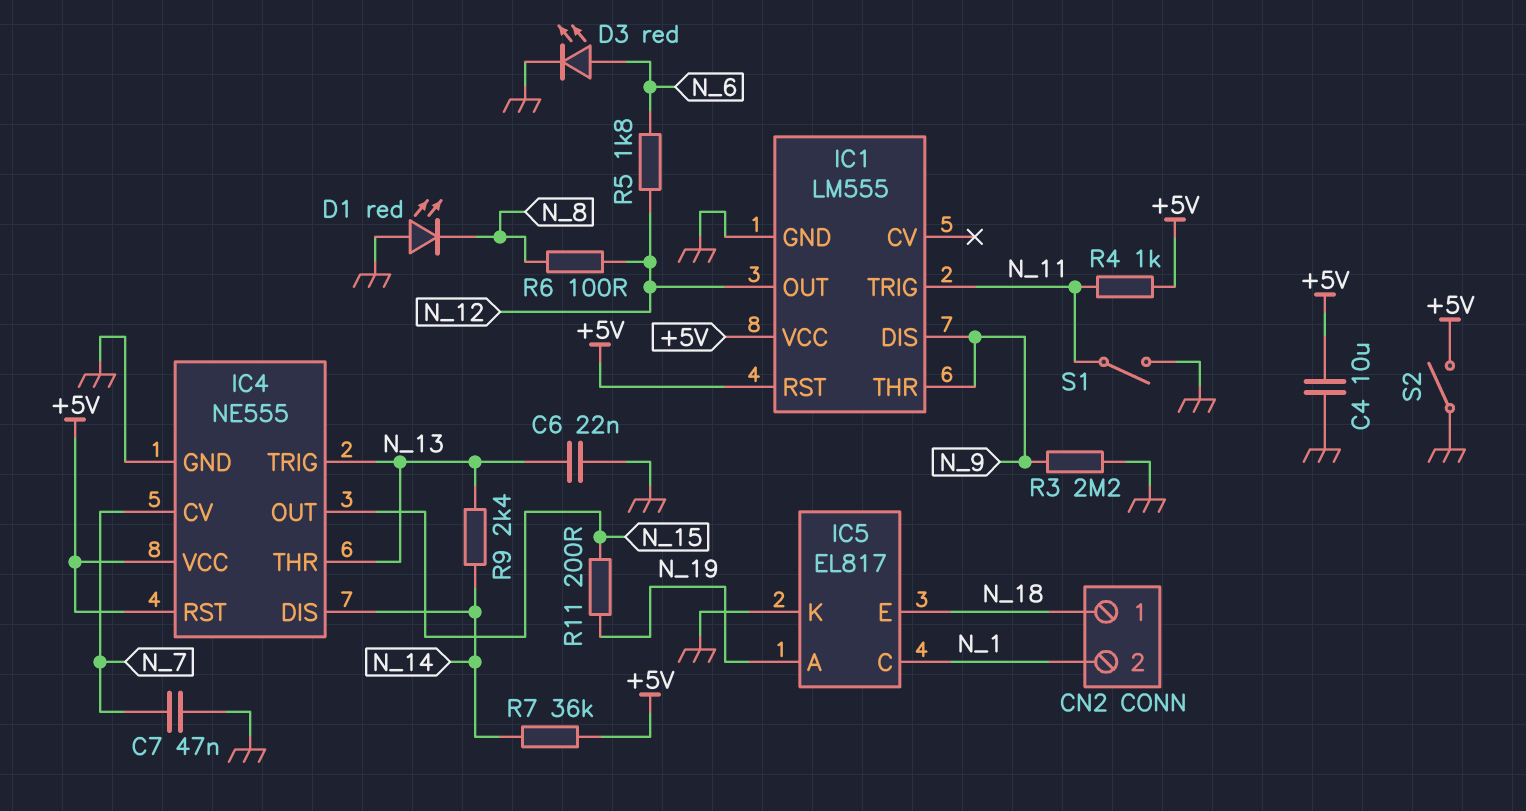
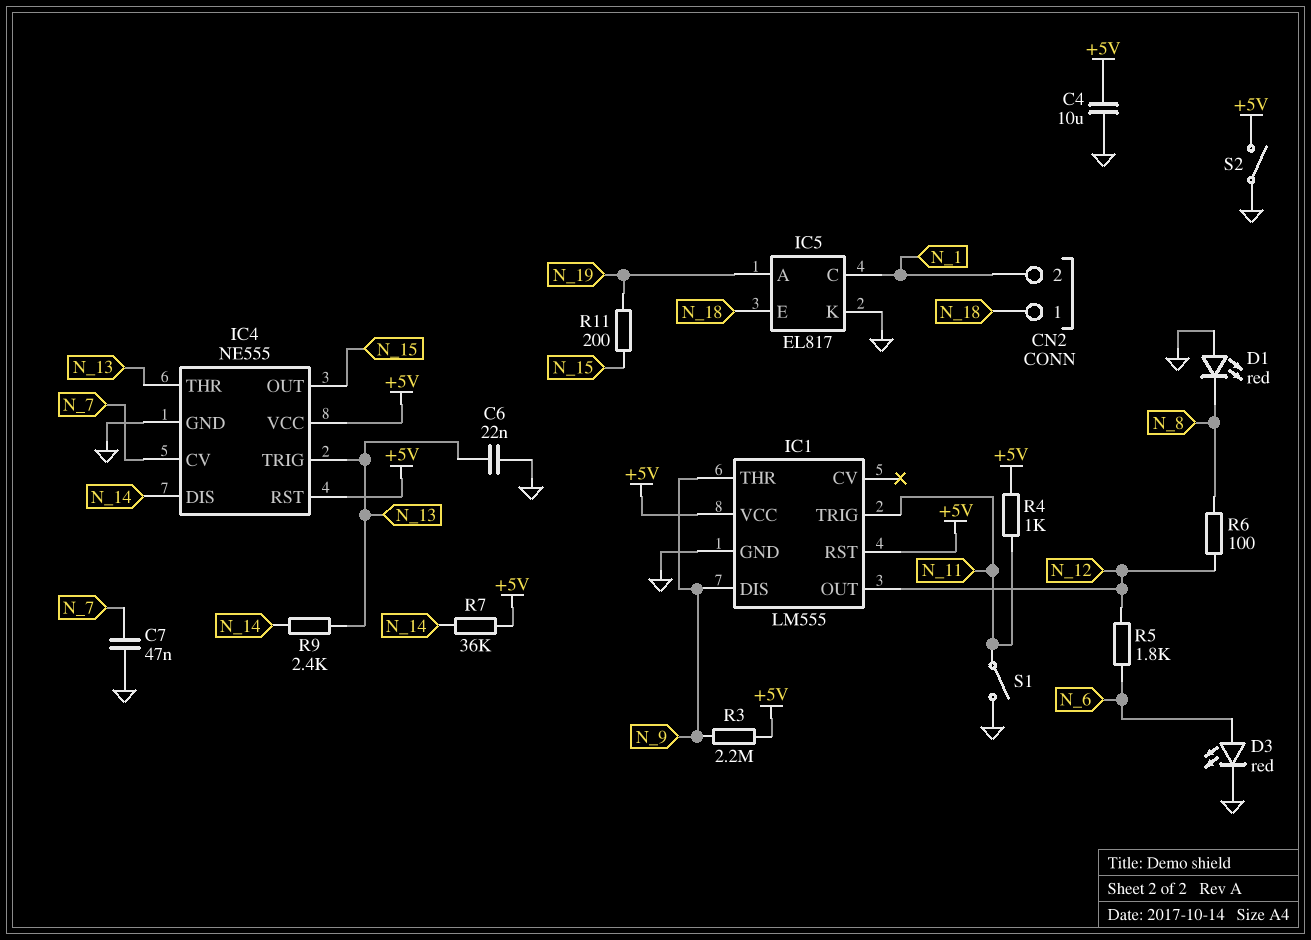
R3: 2.2M (GND, N_9) -> 2.2M (+5V, N_9)

